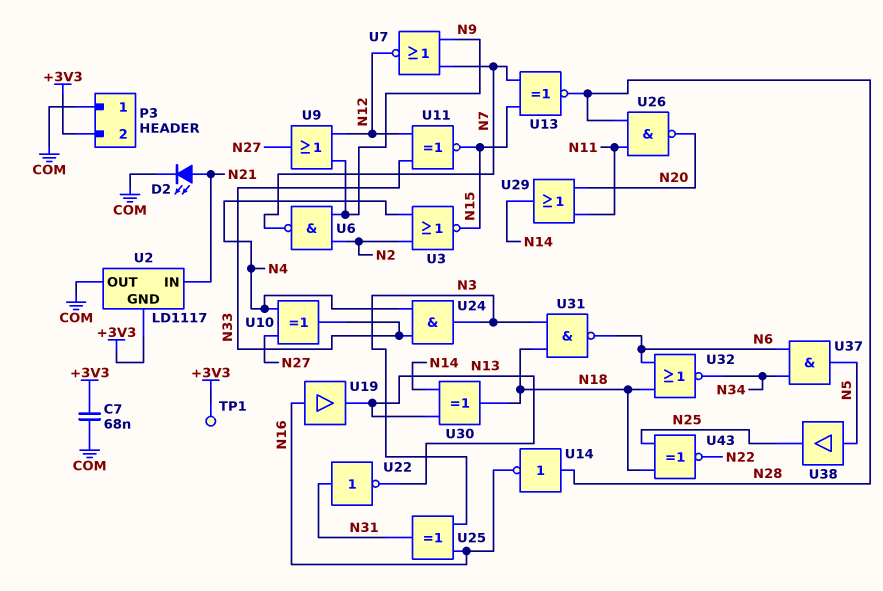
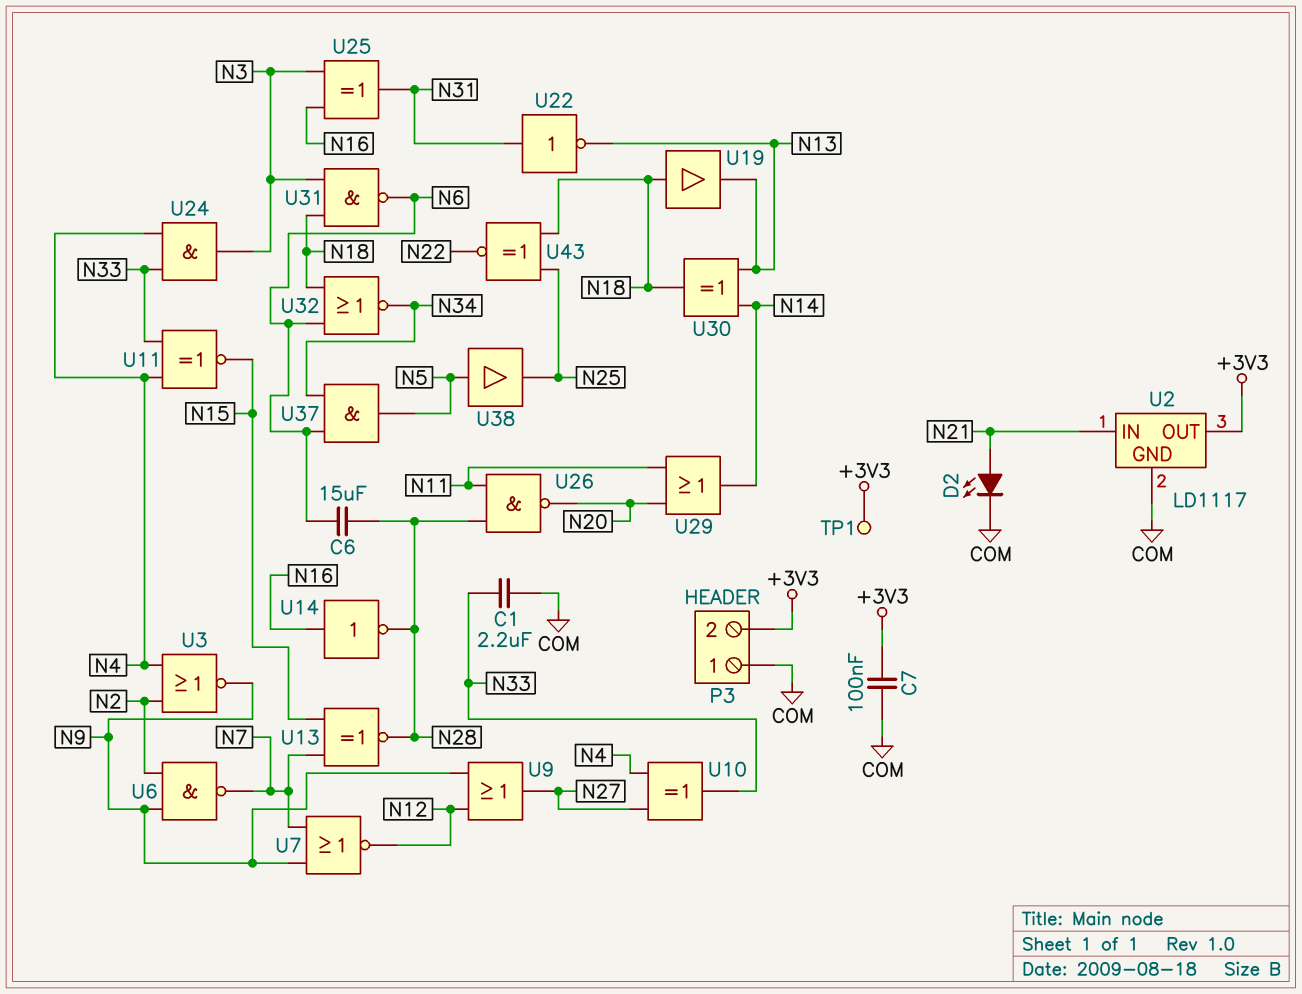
C1: none -> 2.2uF (COM, N33)
C6: none -> 15uF (N6, N28)
C7: 68nF (+3V3, COM) -> 100nF (+3V3, COM)
U2 pin GND: +3V3 -> COM
U2 pin OUT: COM -> +3V3
U3: NOR (in N2, in N4, out N15) -> NOR (in N2, in N4, out N9)
U11: XNOR (in N12, in N33, out N15) -> XNOR (in N4, in N33, out N15)
U14: NOT (in N28, out N16) -> NOT (in N16, out N28)
U19: buffer (in N16, out N13) -> buffer (in N18, out N13)

